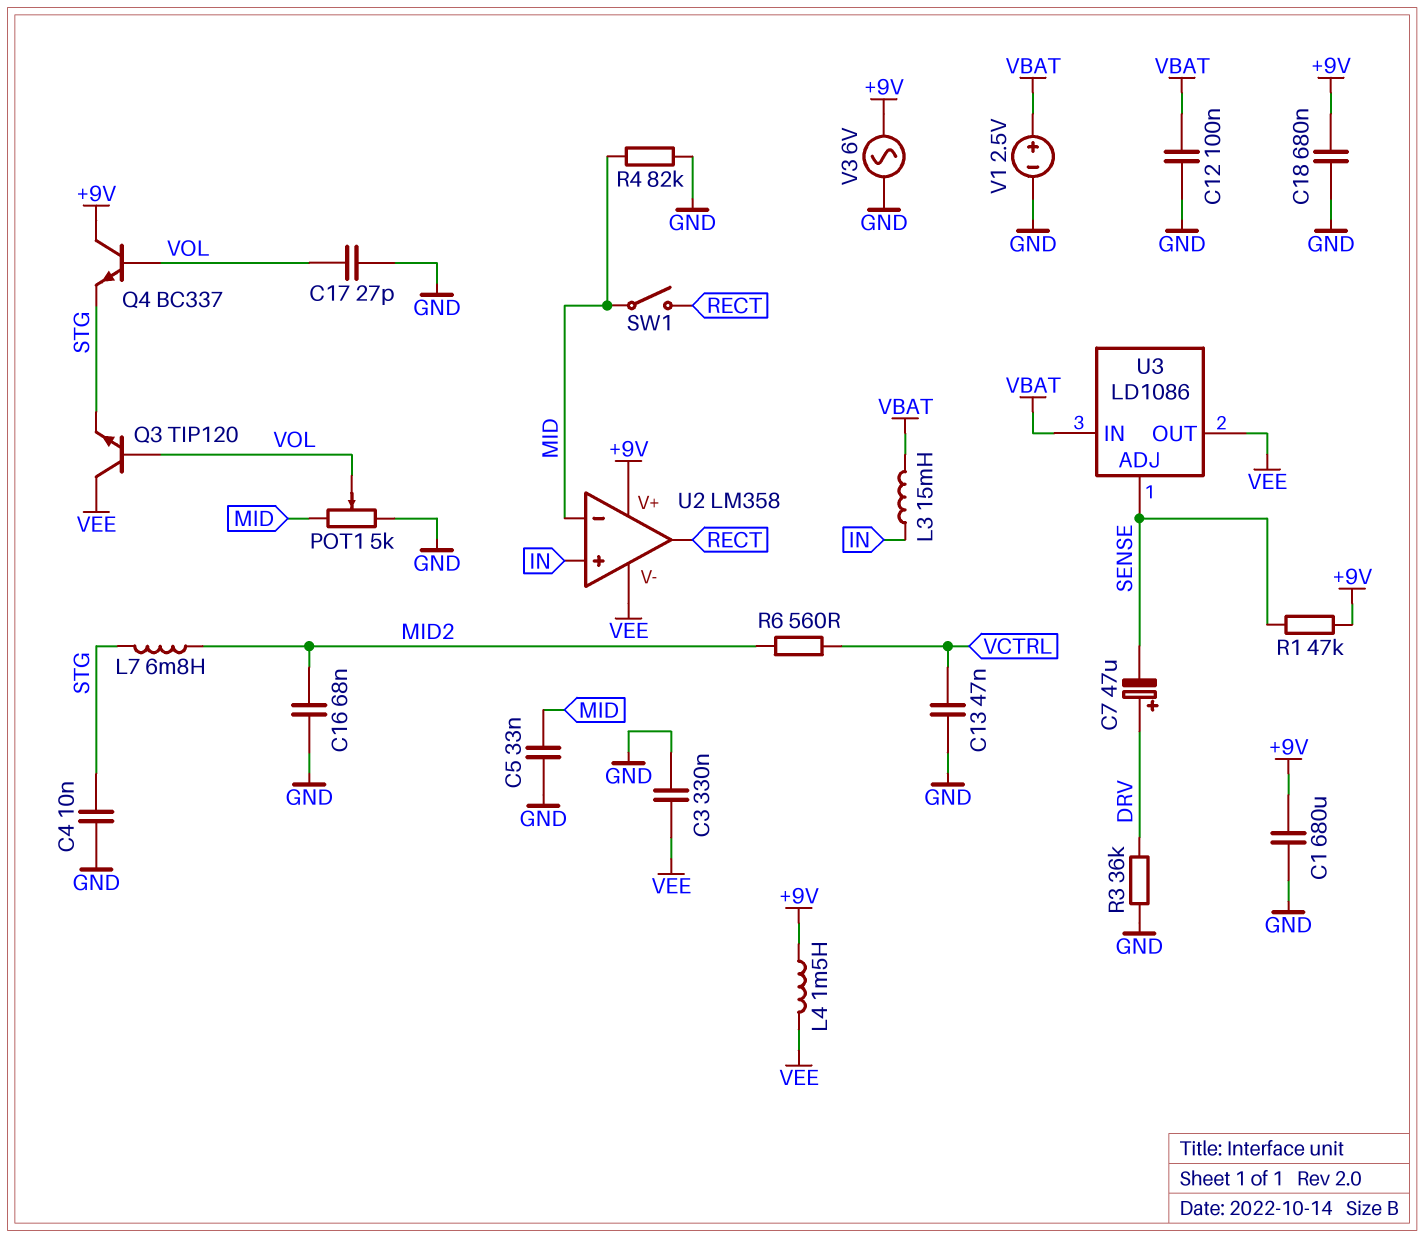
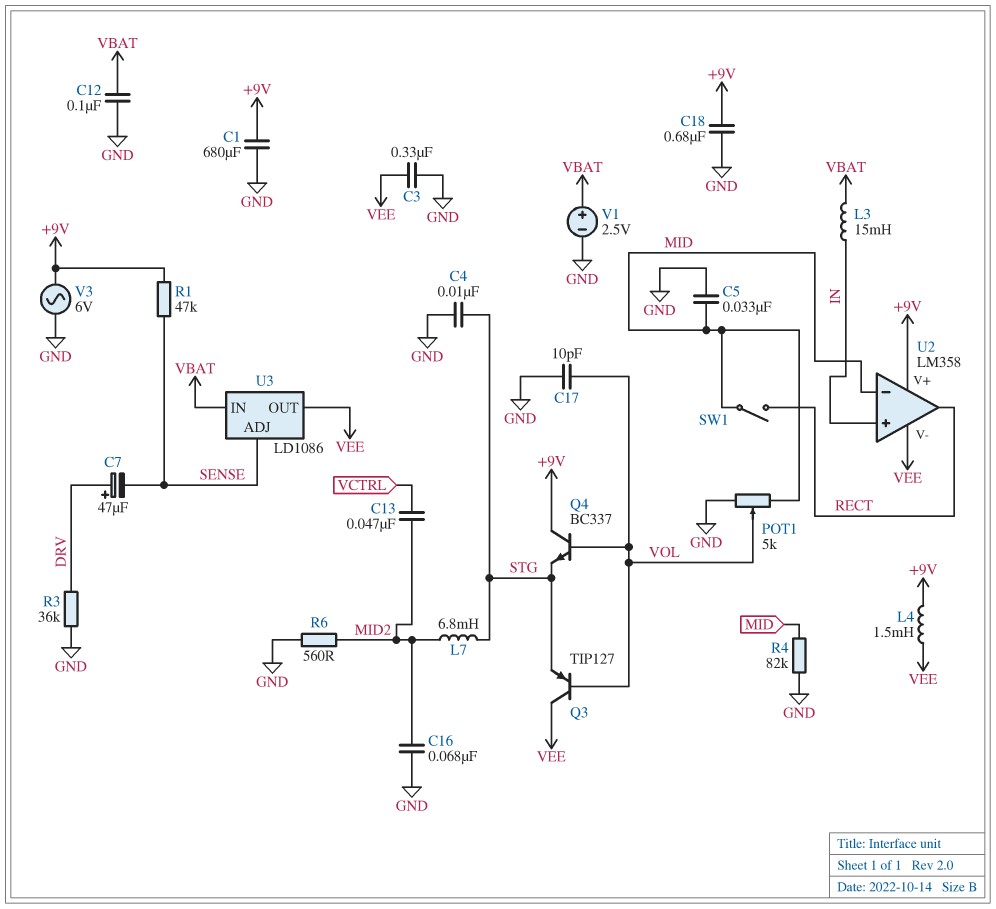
C13: 47nF (GND, VCTRL) -> 47nF (MID2, VCTRL)
C17: 27pF (GND, VOL) -> 10pF (GND, VOL)
Q3: NPN TIP120 (B VOL, C VEE, E STG) -> PNP TIP127 (B VOL, C VEE, E STG)
R6: 560 (MID2, VCTRL) -> 560 (GND, MID2)

